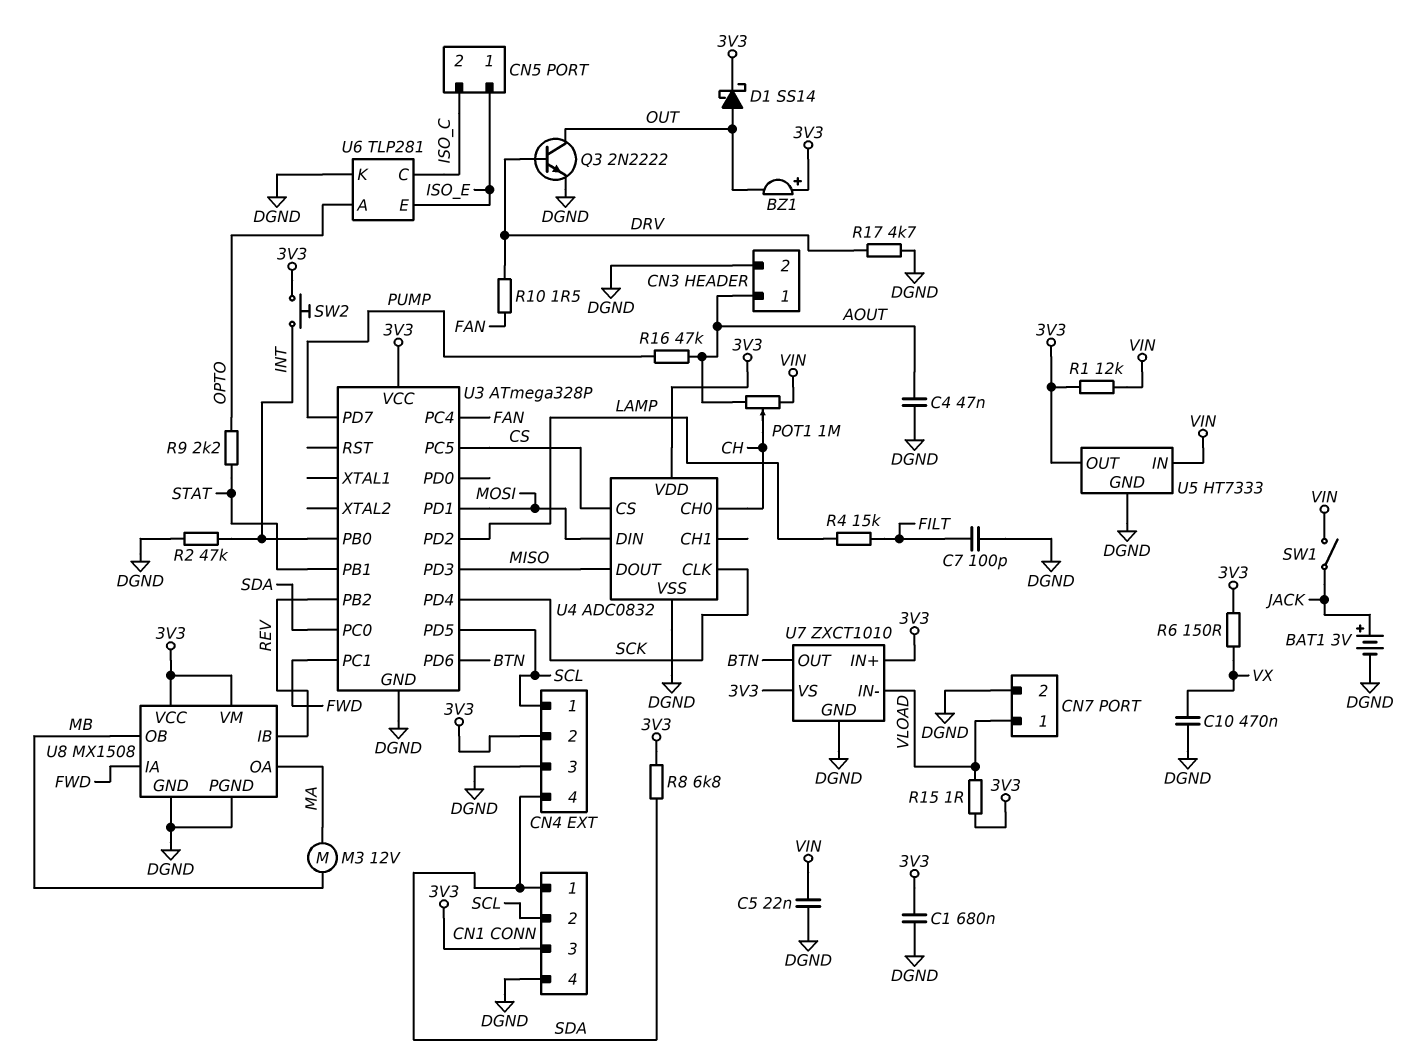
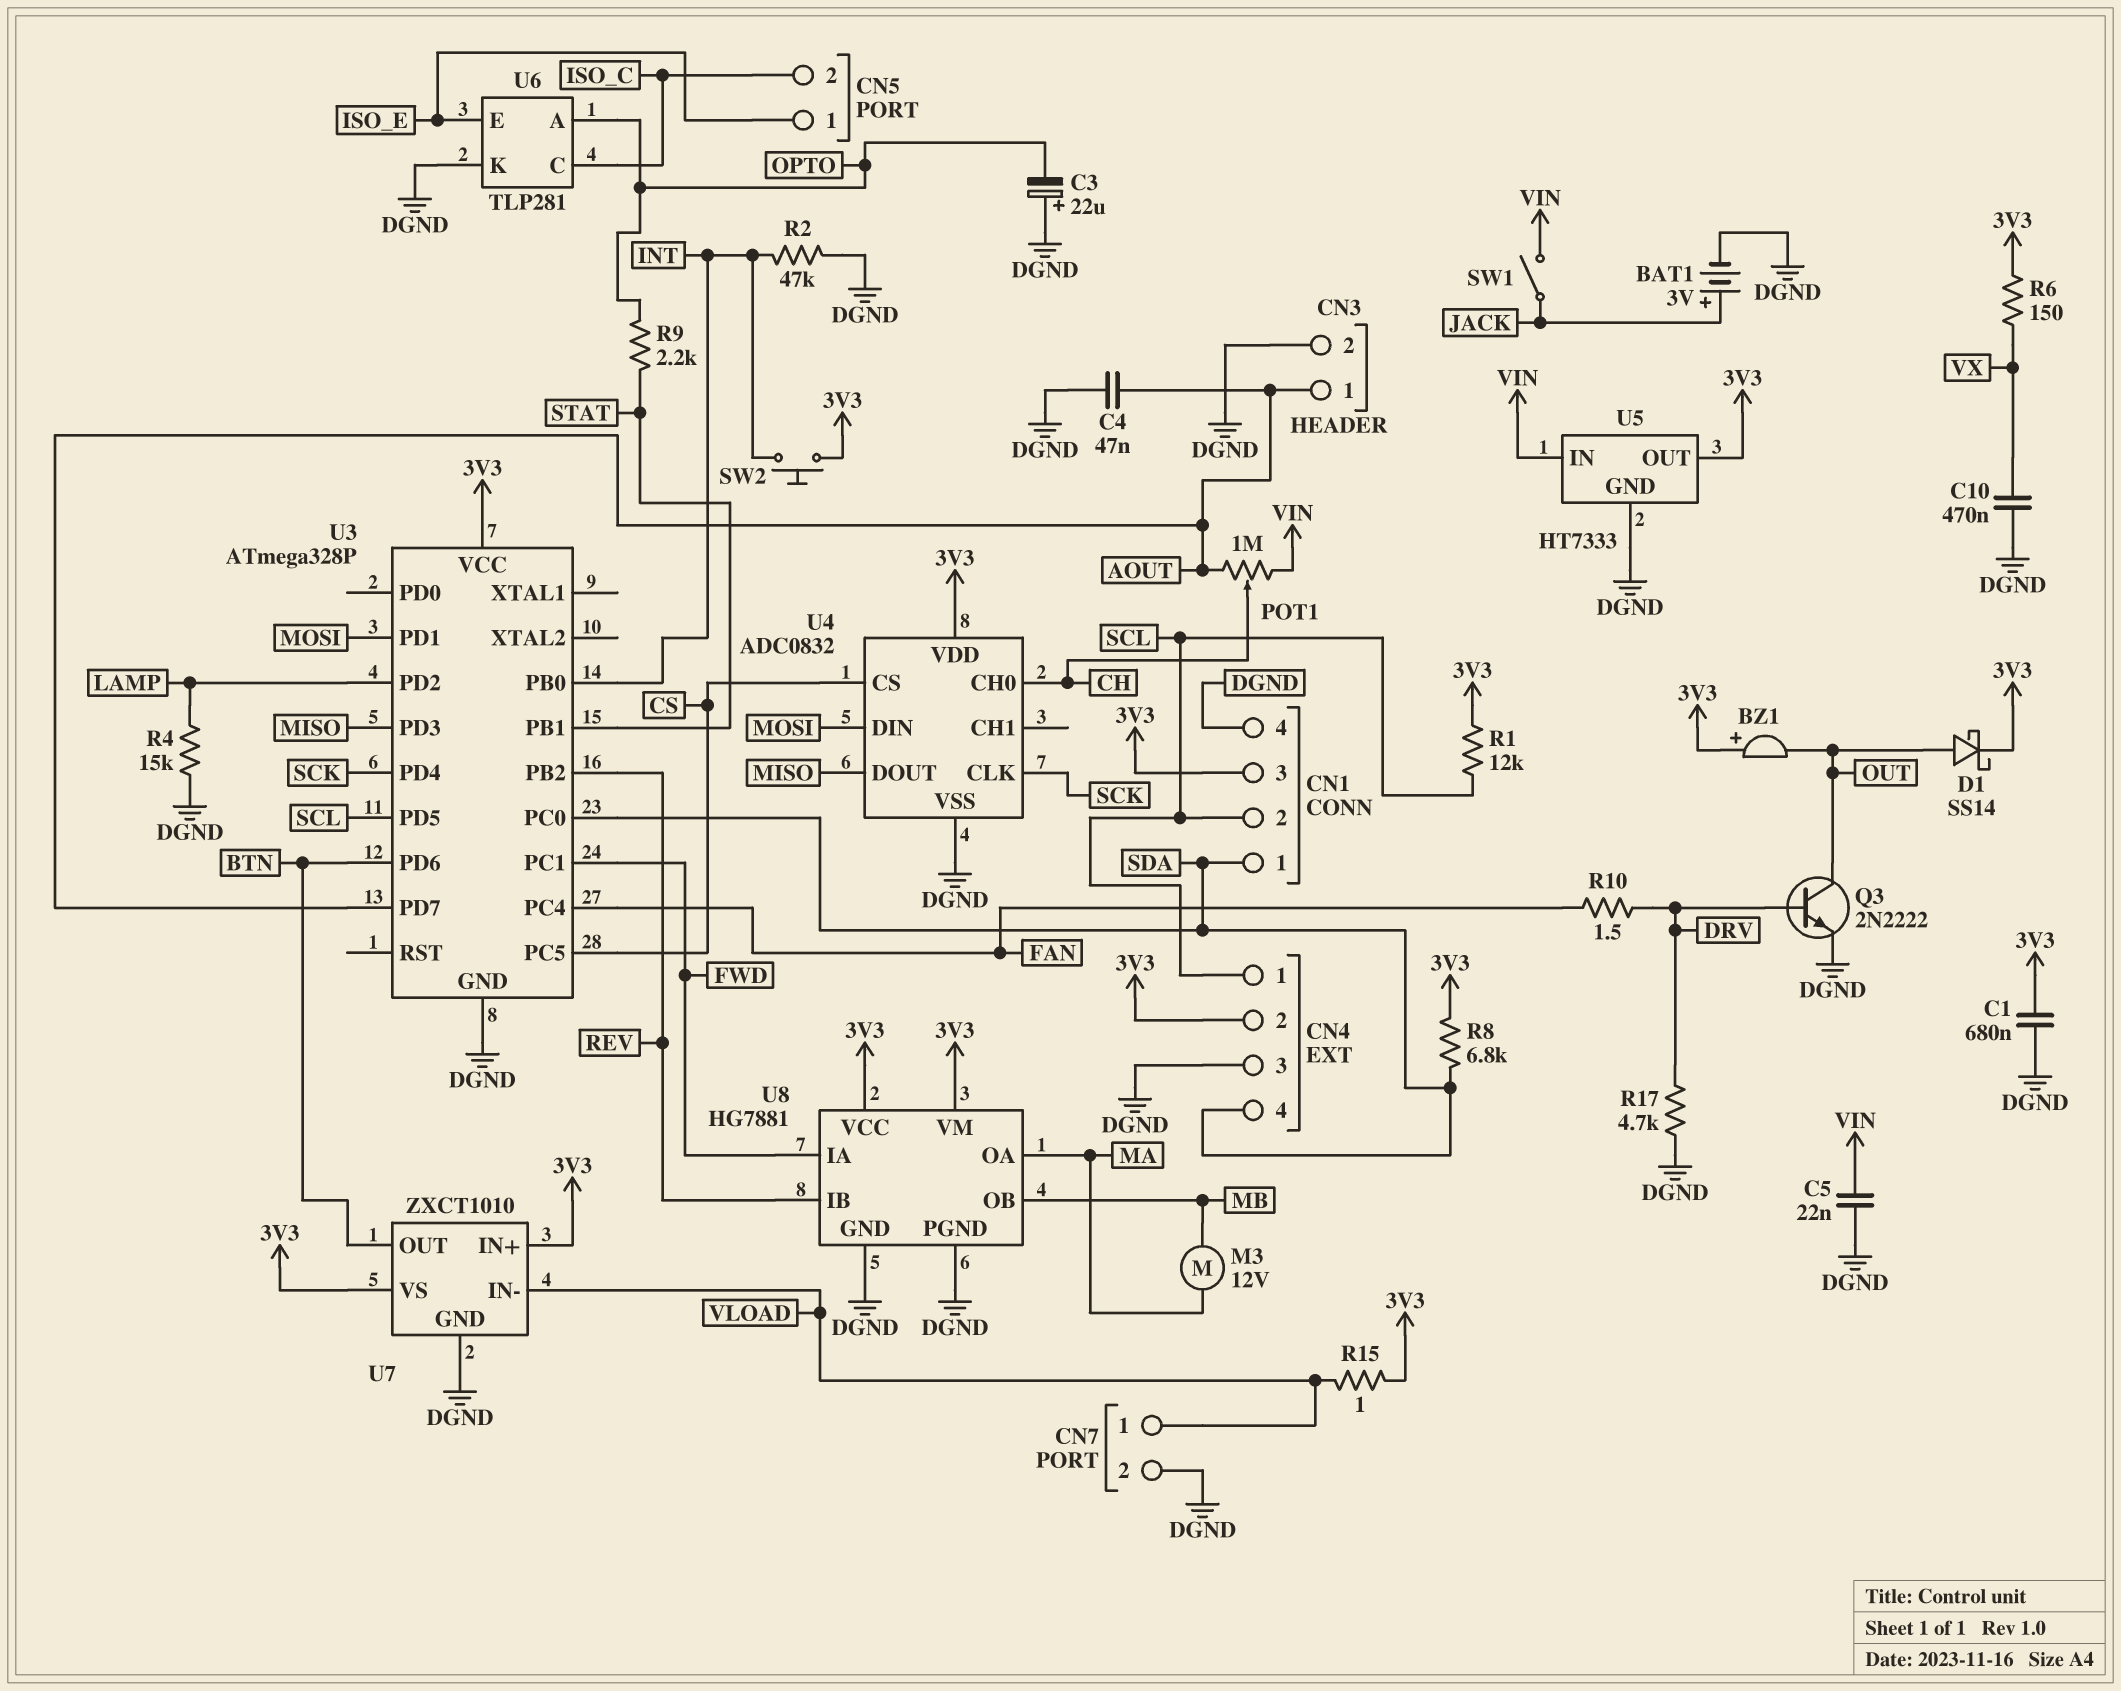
C3: none -> 22uF (plus DGND, minus OPTO)
C7: 100pF (DGND, FILT) -> none
R1: 12k (3V3, VIN) -> 12k (3V3, SCL)
R4: 15k (FILT, LAMP) -> 15k (DGND, LAMP)
R16: 47k (AOUT, PUMP) -> none
U3 pin PD7: PUMP -> AOUT
U8: MX1508 -> HG7881

